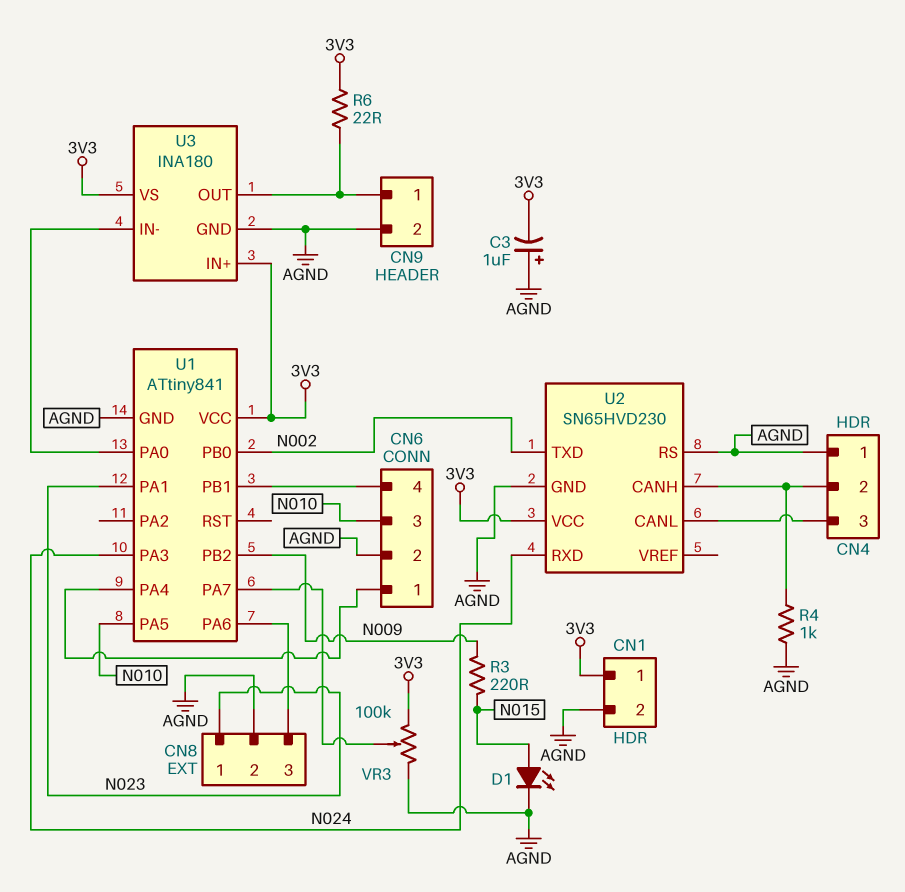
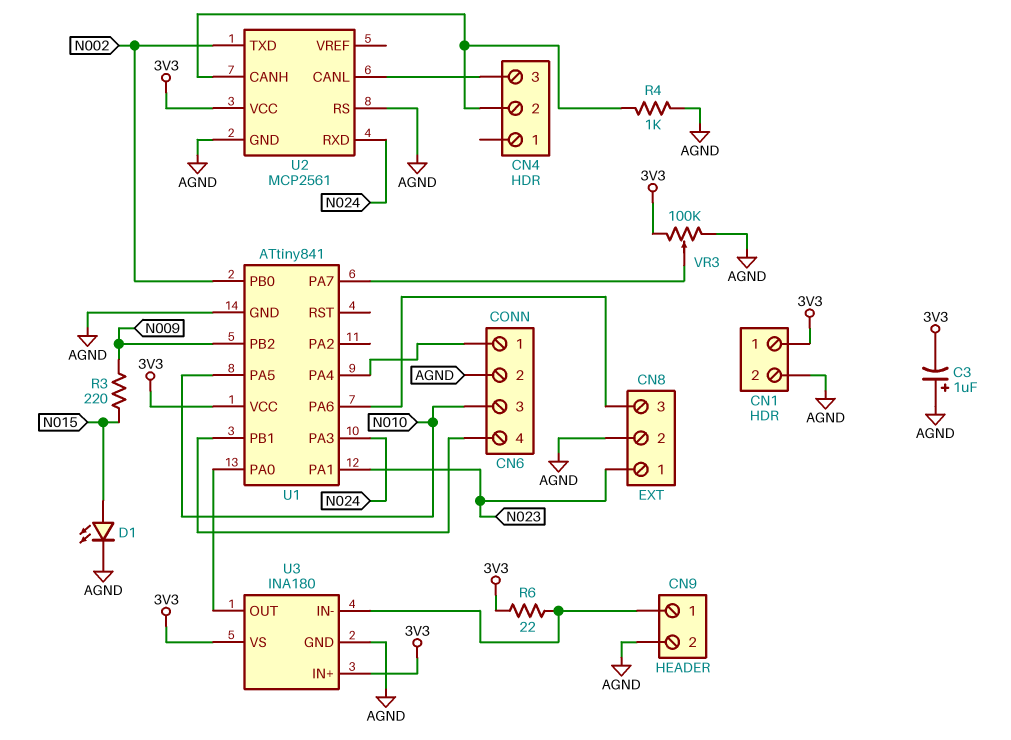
CN4 pin 1: AGND -> none
U2: SN65HVD230 -> MCP2561
U3 pin IN-: U1/PA0 -> CN9/1
U3 pin OUT: CN9/1 -> U1/PA0

